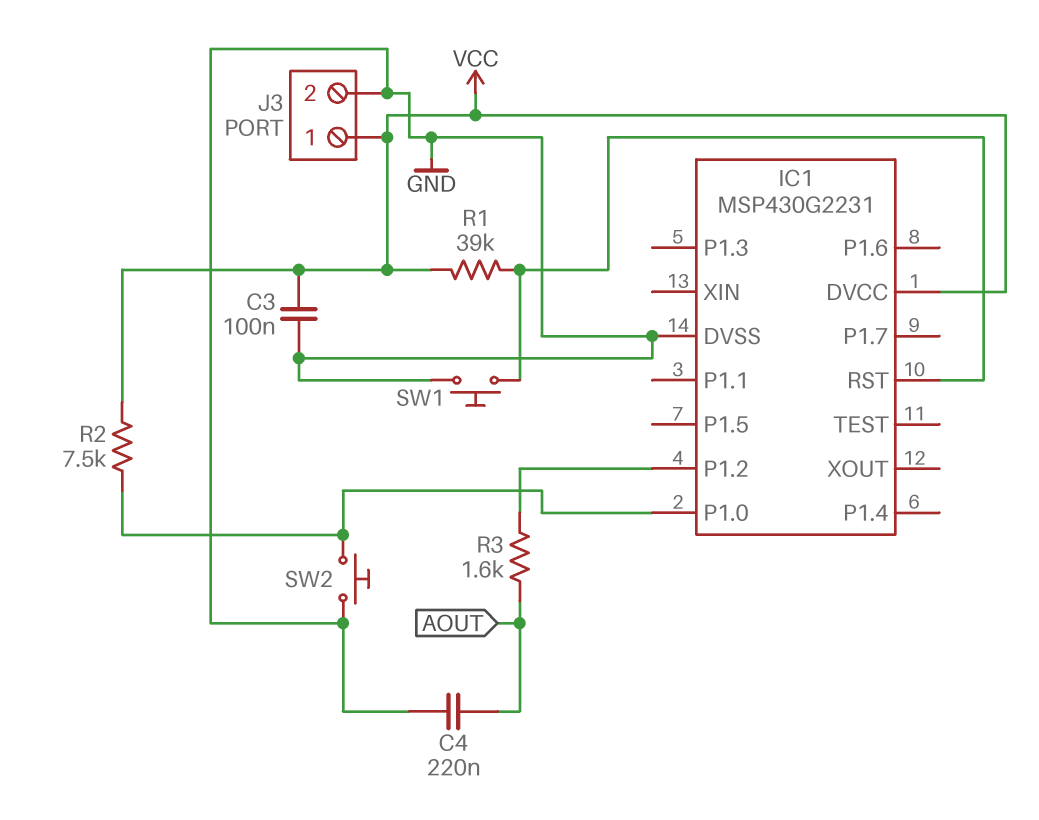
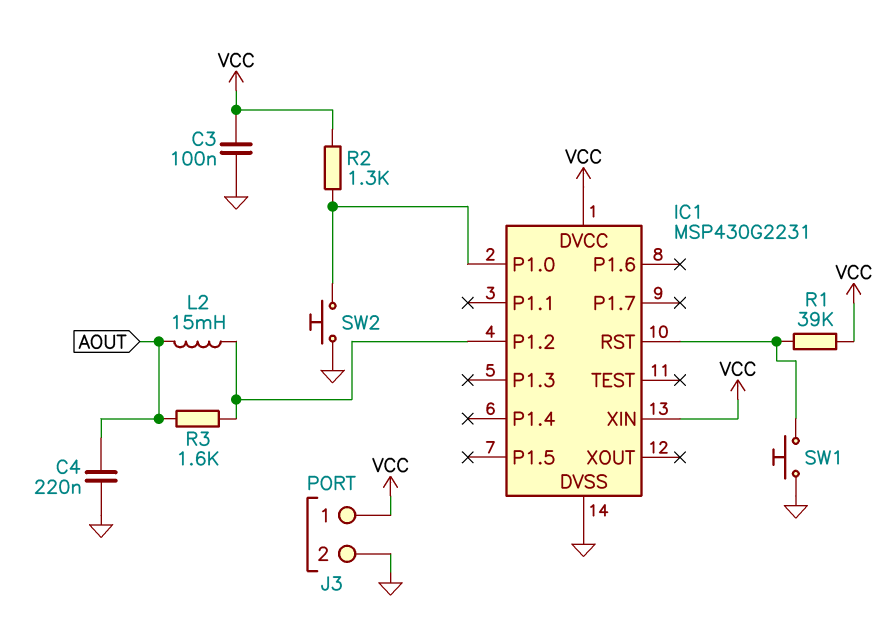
IC1 pin XIN: none -> VCC
L2: none -> 15mH (AOUT, IC1/P1.2)
R2: 7.5k (IC1/P1.0, VCC) -> 1.3k (IC1/P1.0, VCC)

